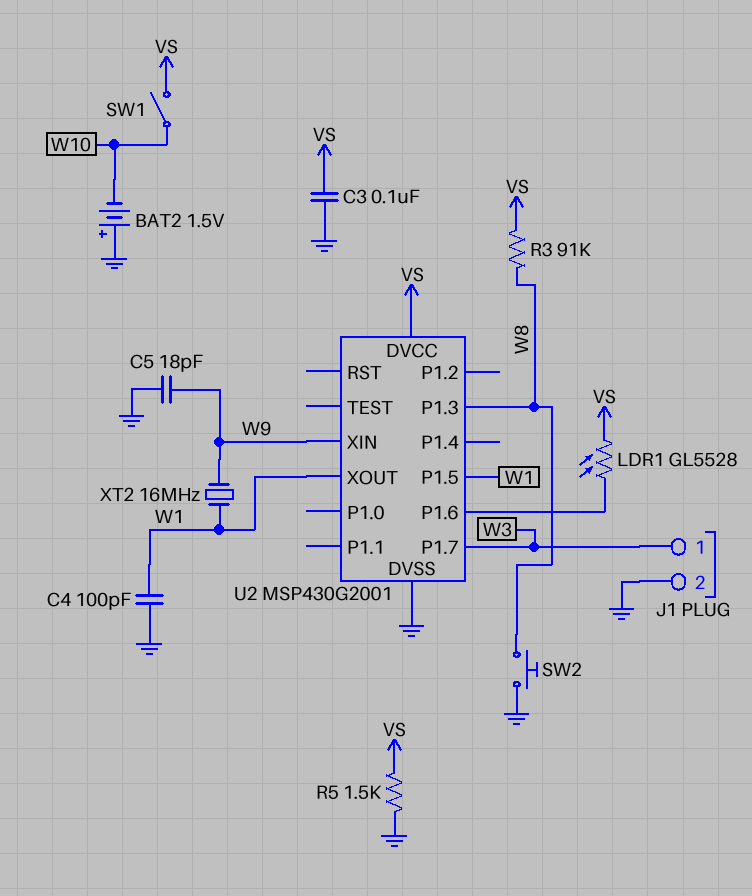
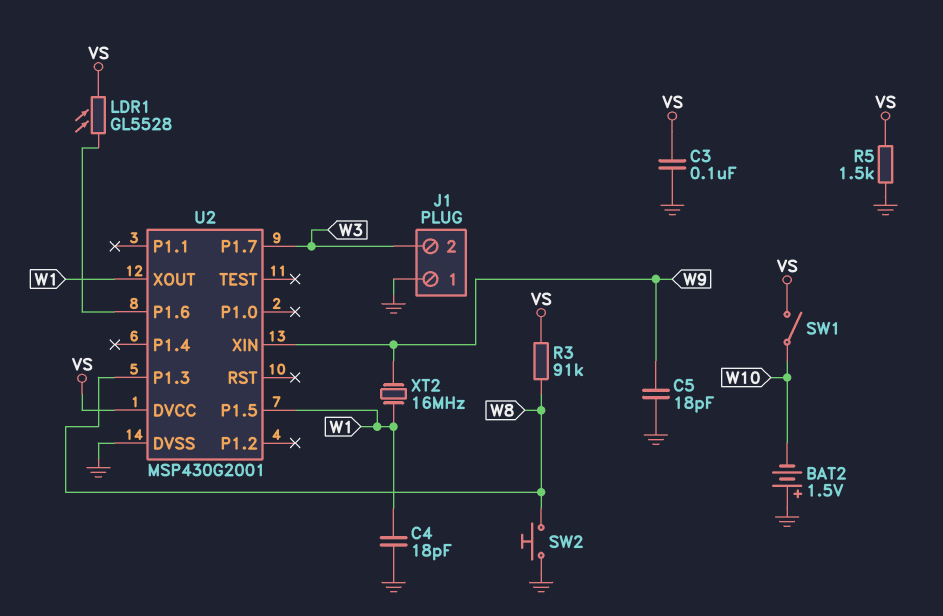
C4: 100pF (GND, W1) -> 18pF (GND, W1)
J1 pin 1: W3 -> GND
J1 pin 2: GND -> W3

